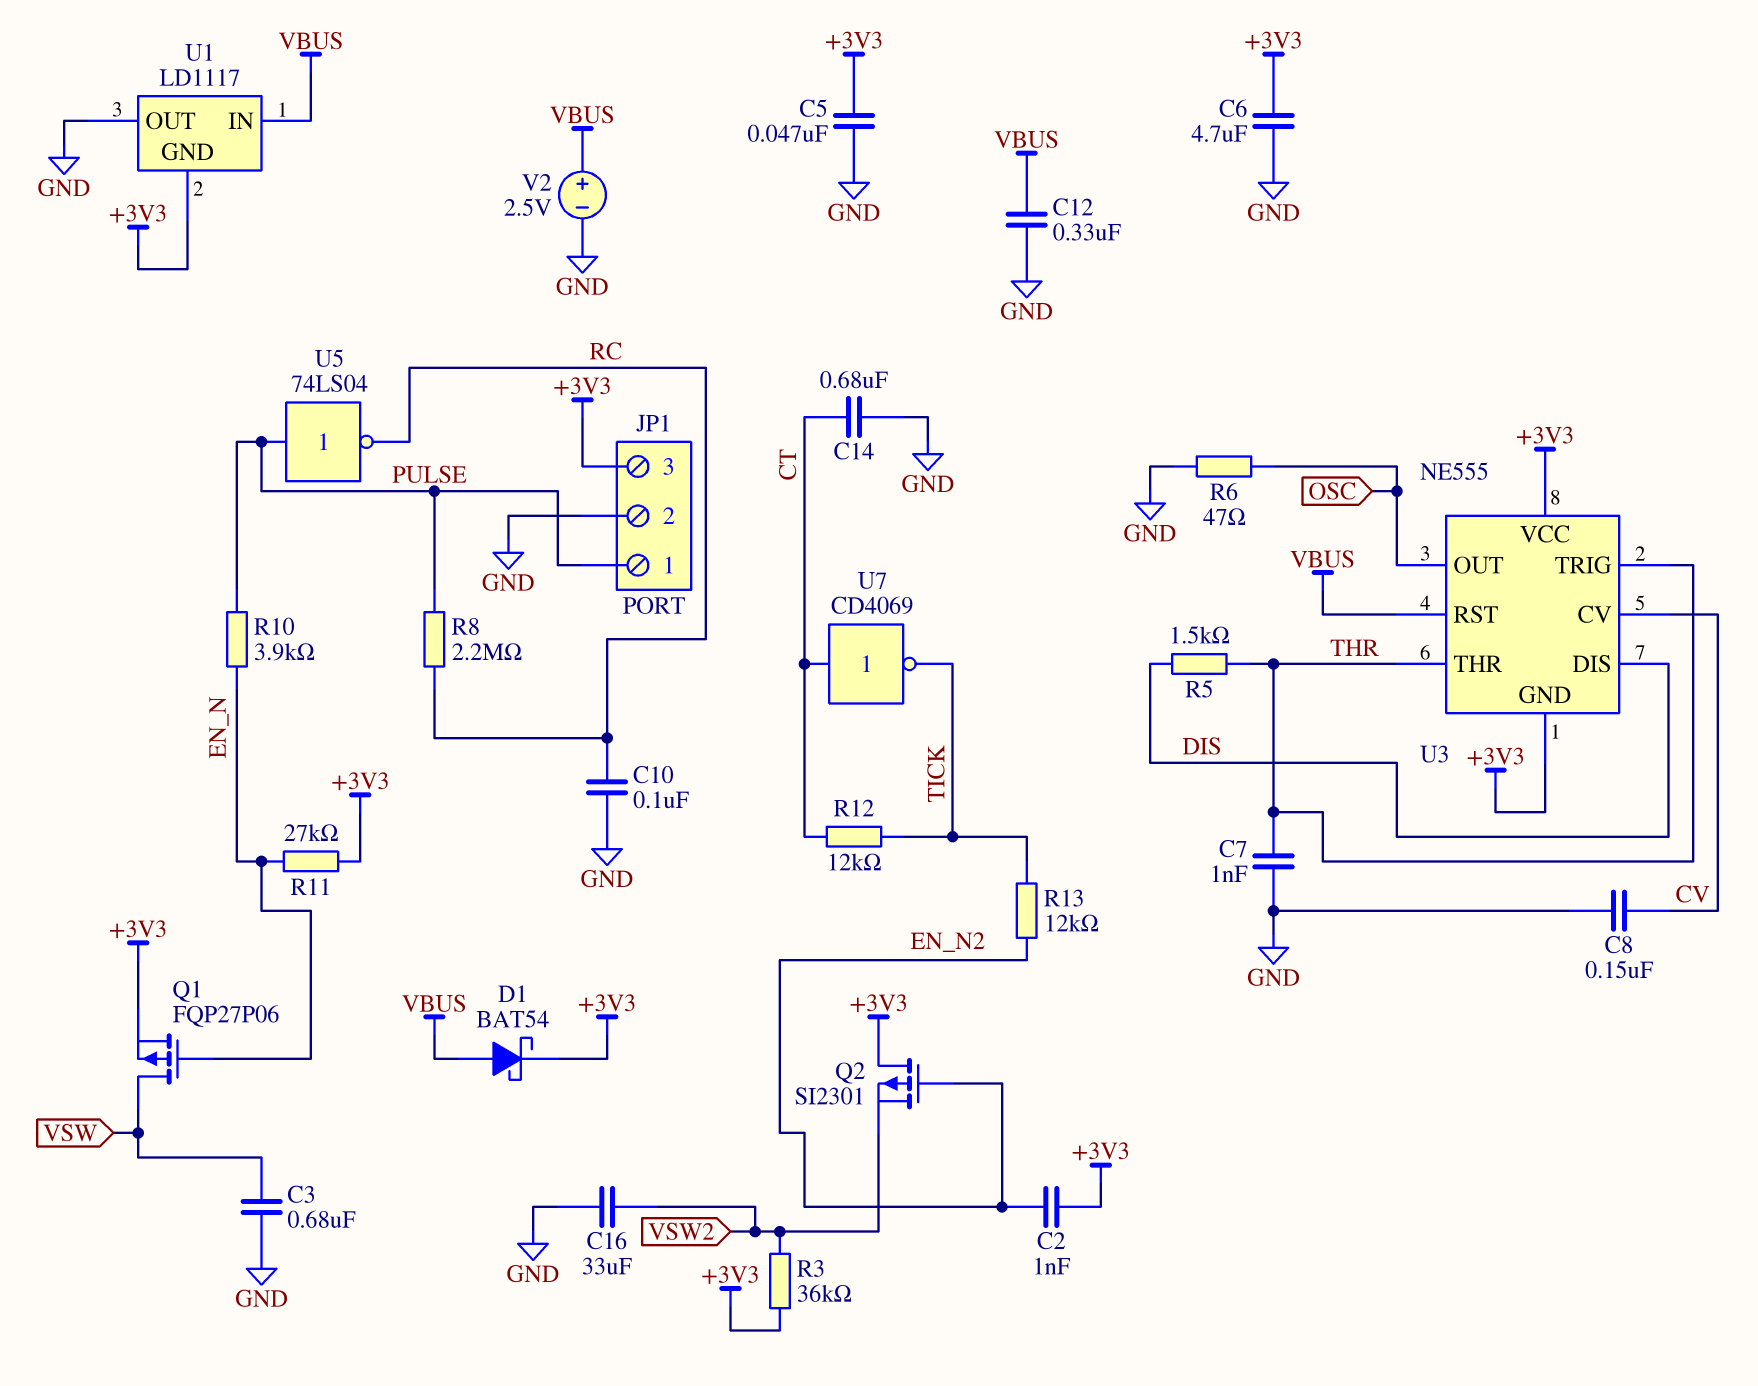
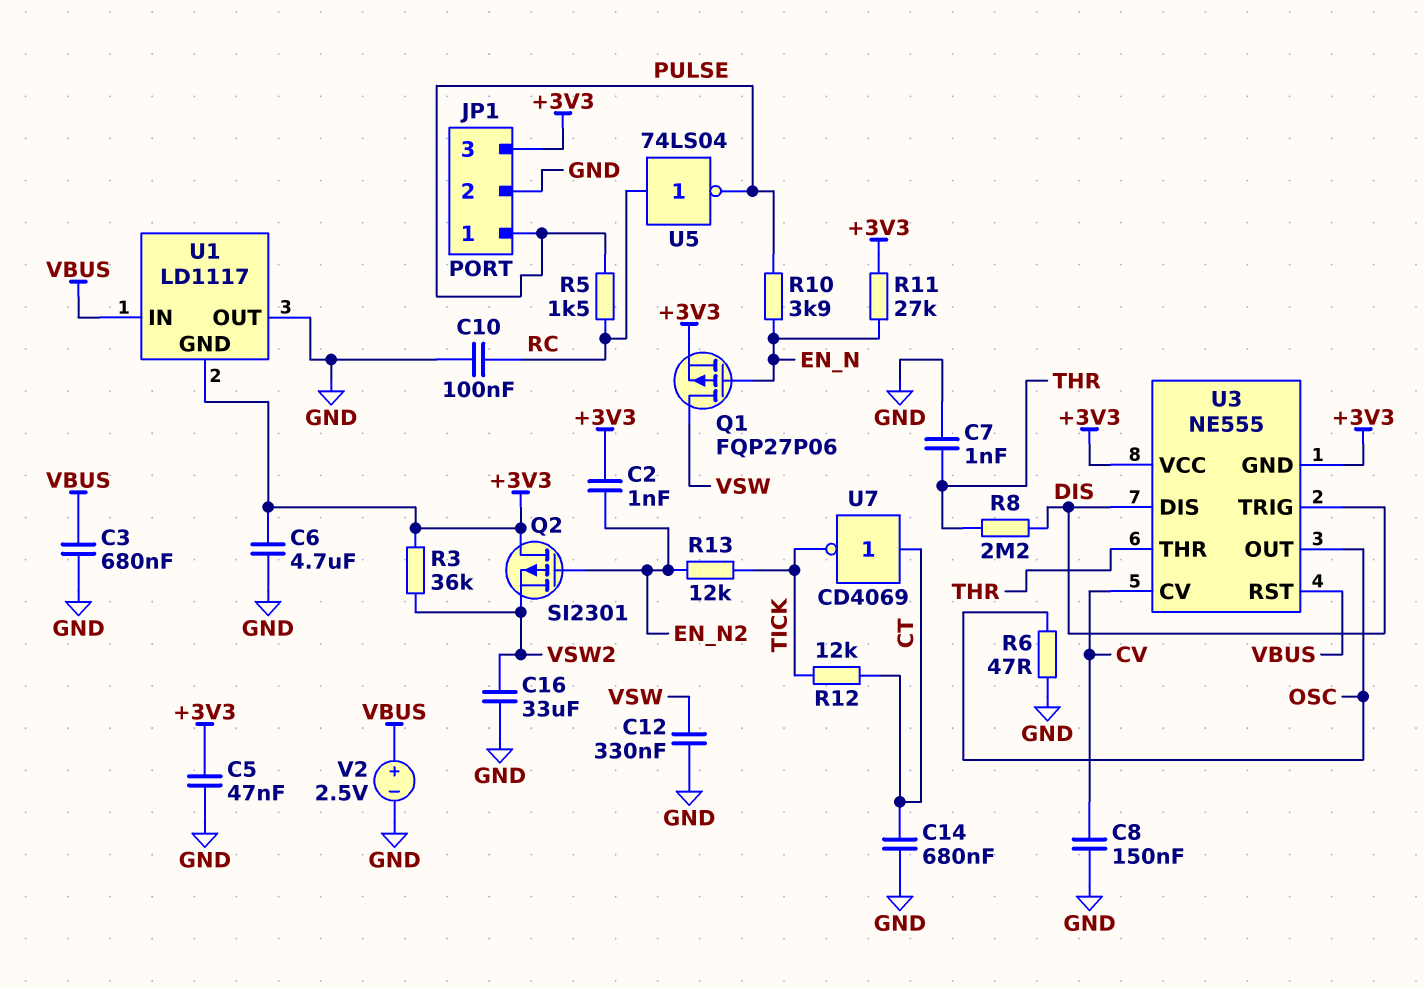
C3: 680nF (GND, VSW) -> 680nF (GND, VBUS)
C12: 330nF (GND, VBUS) -> 330nF (GND, VSW)
D1: schottky BAT54 (A VBUS, K +3V3) -> none
R5: 1.5k (DIS, THR) -> 1.5k (PULSE, RC)
R8: 2.2M (PULSE, RC) -> 2.2M (DIS, THR)
U3 pin TRIG: THR -> DIS
U5: NOT 74LS04 (in PULSE, out RC) -> NOT 74LS04 (in RC, out PULSE)

